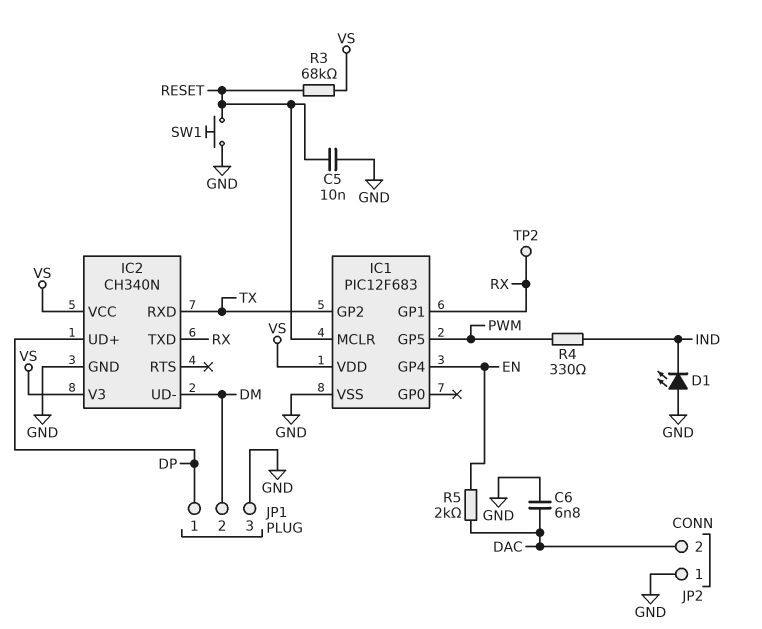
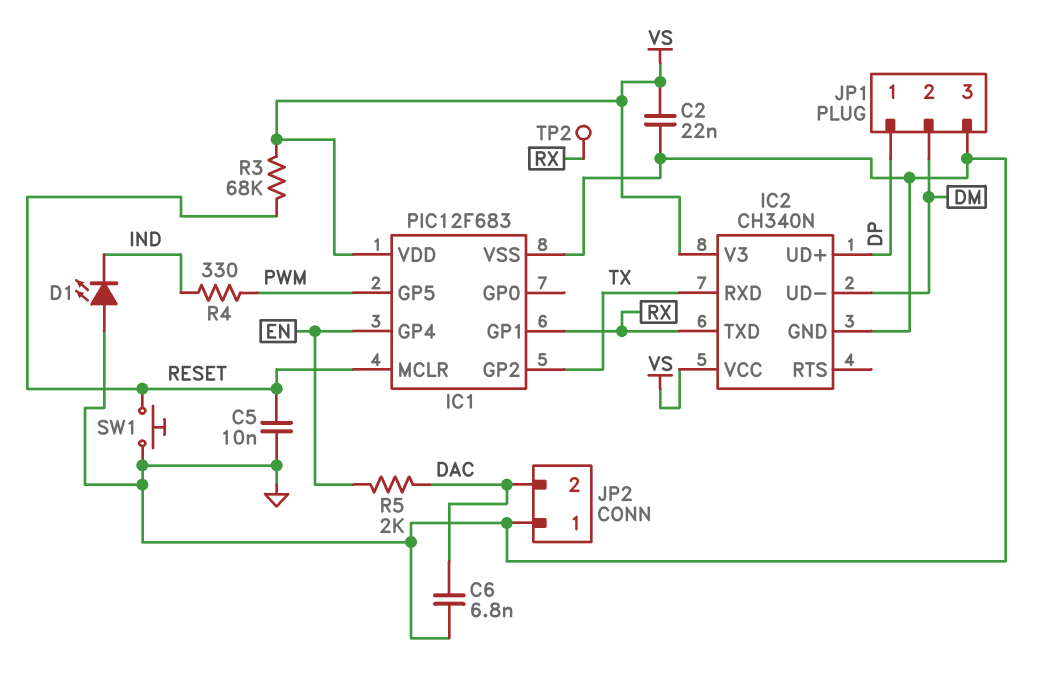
C2: none -> 22nF (GND, VS)

